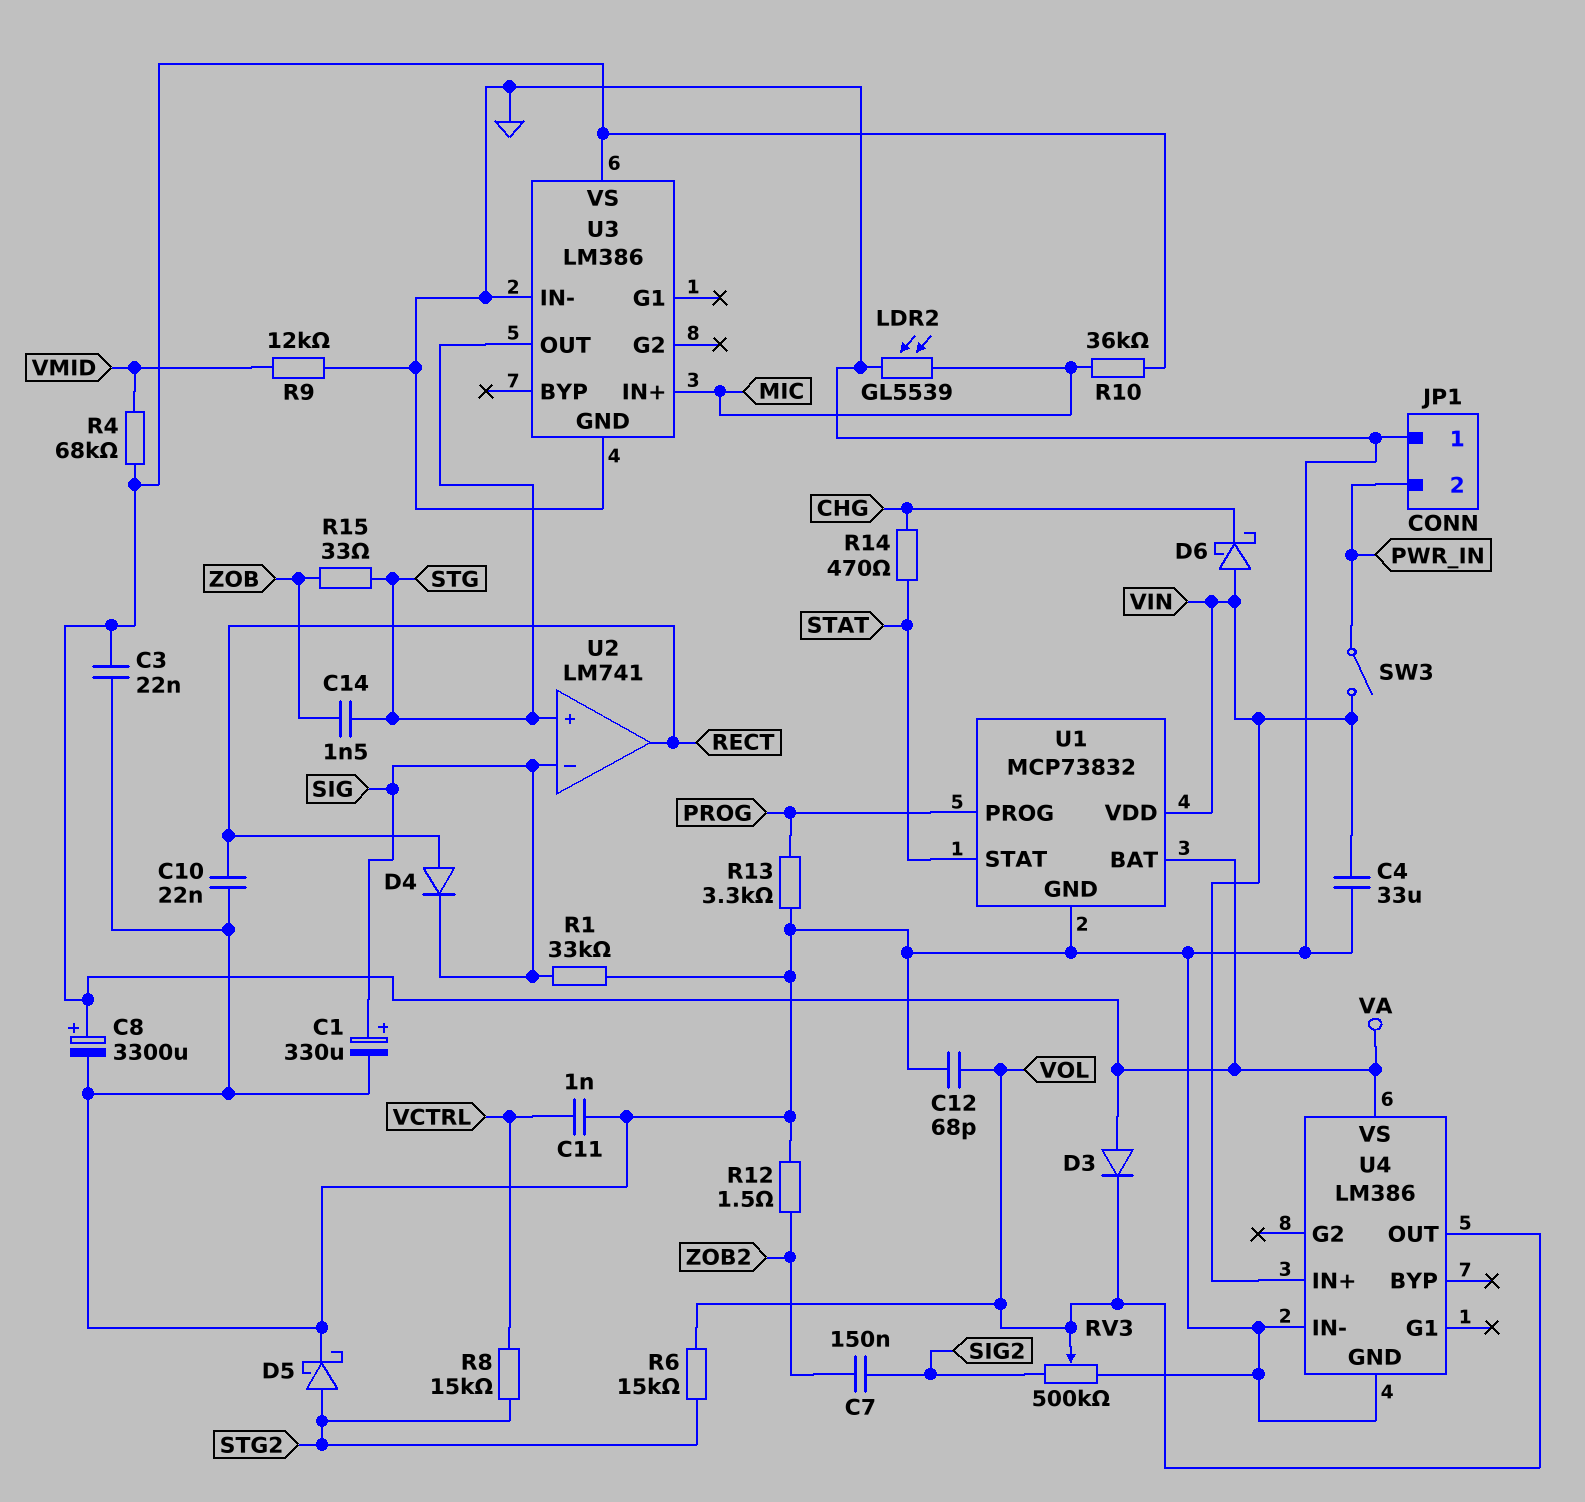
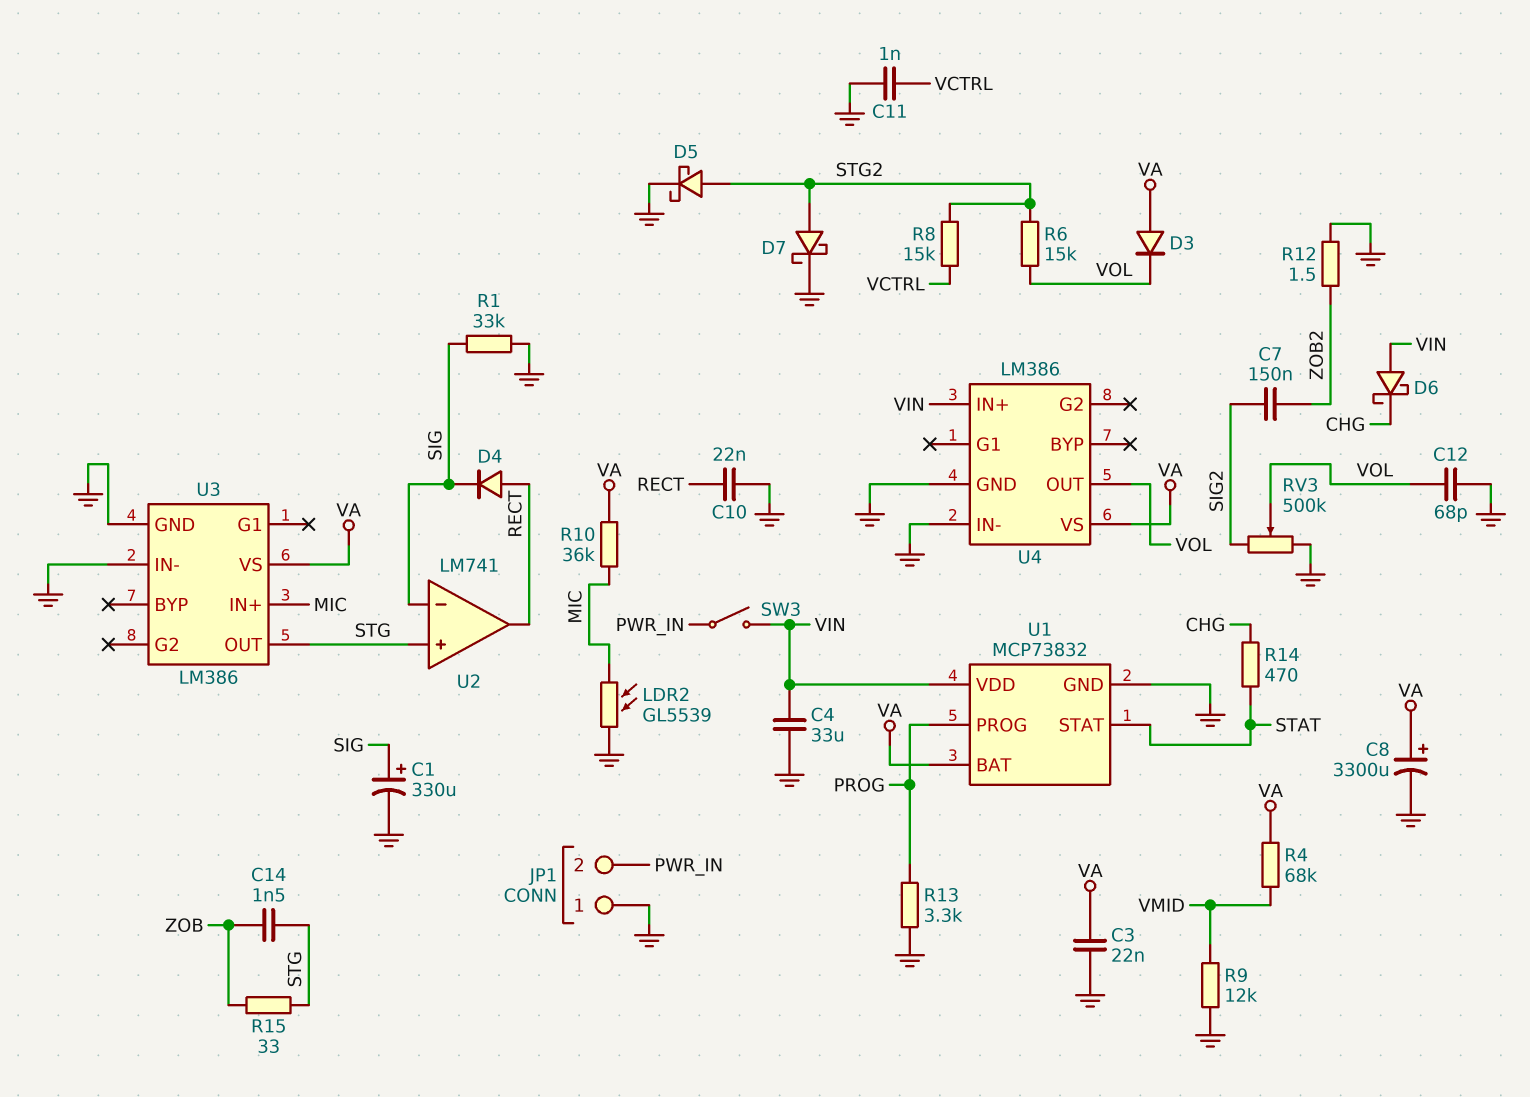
D7: none -> schottky (A STG2, K GND)

